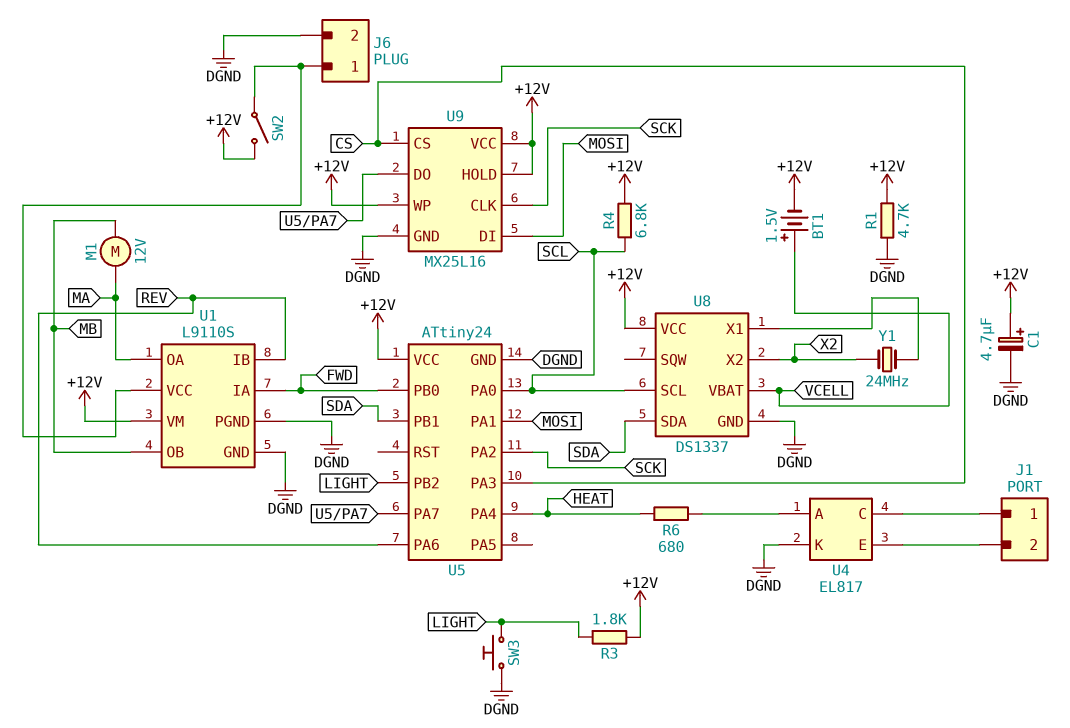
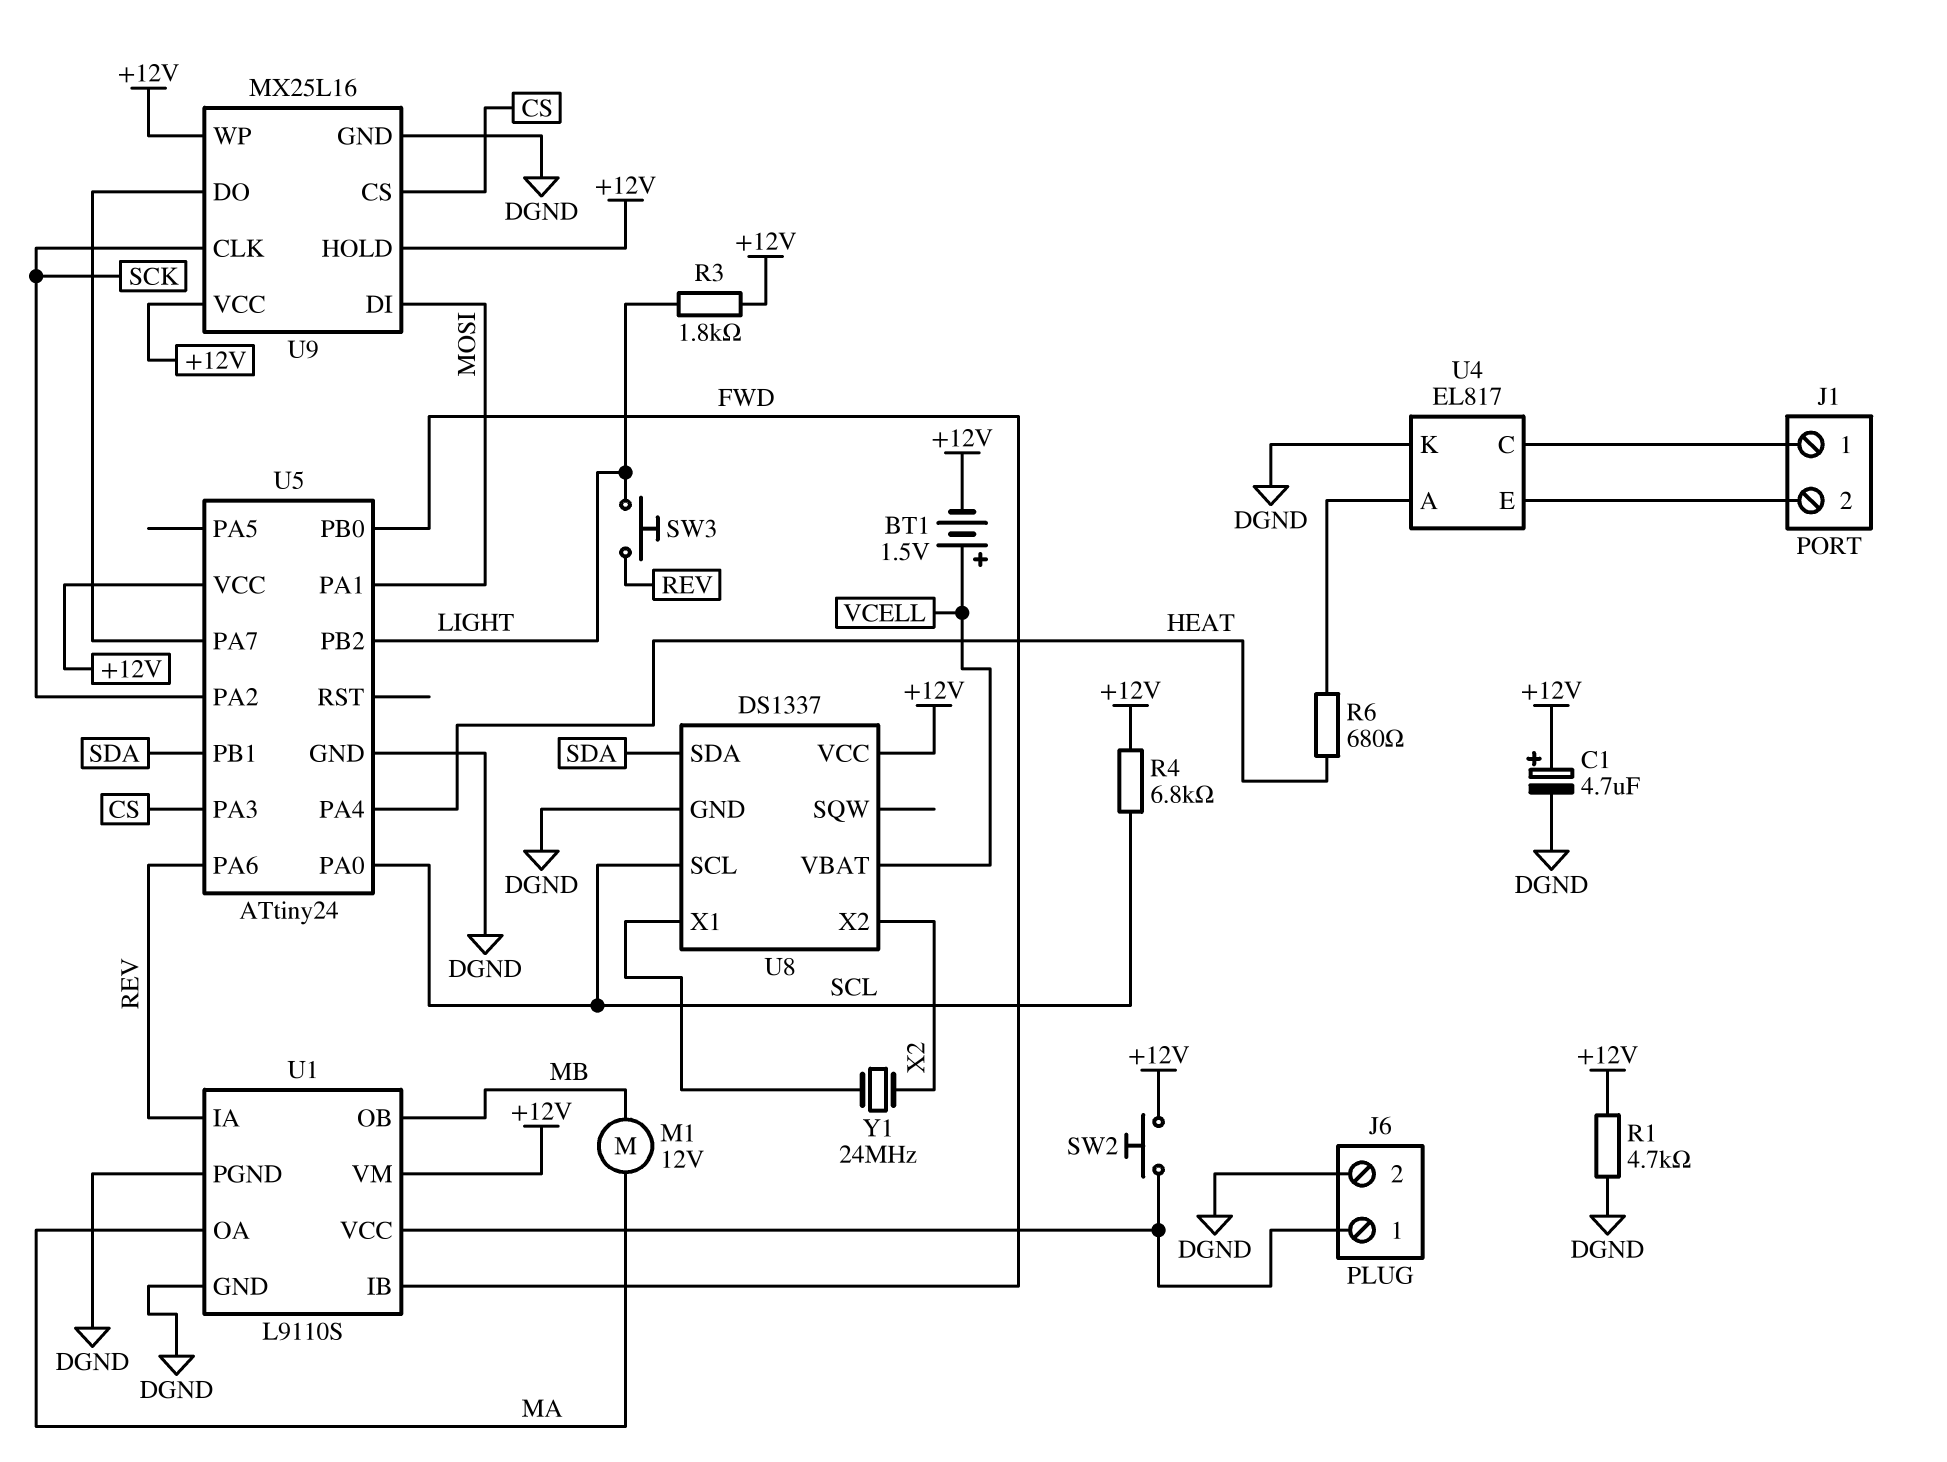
SW2: switch (+12V, J6/1) -> button (+12V, J6/1)
SW3: button (DGND, LIGHT) -> button (LIGHT, REV)
U1 pin IA: FWD -> REV
U1 pin IB: REV -> FWD

